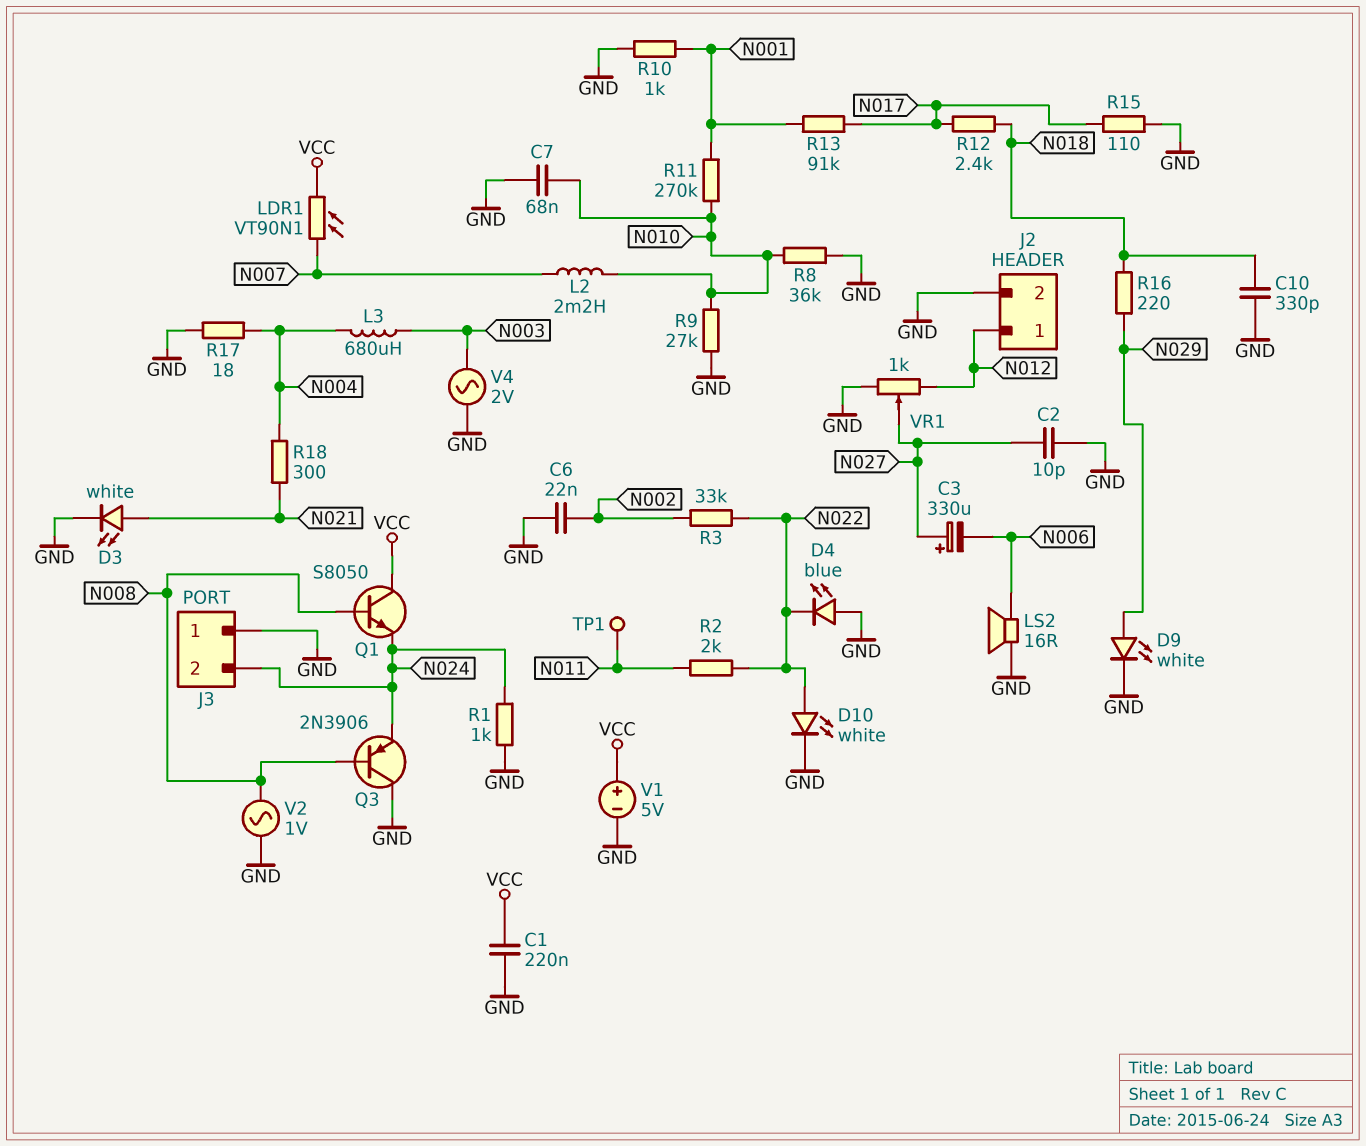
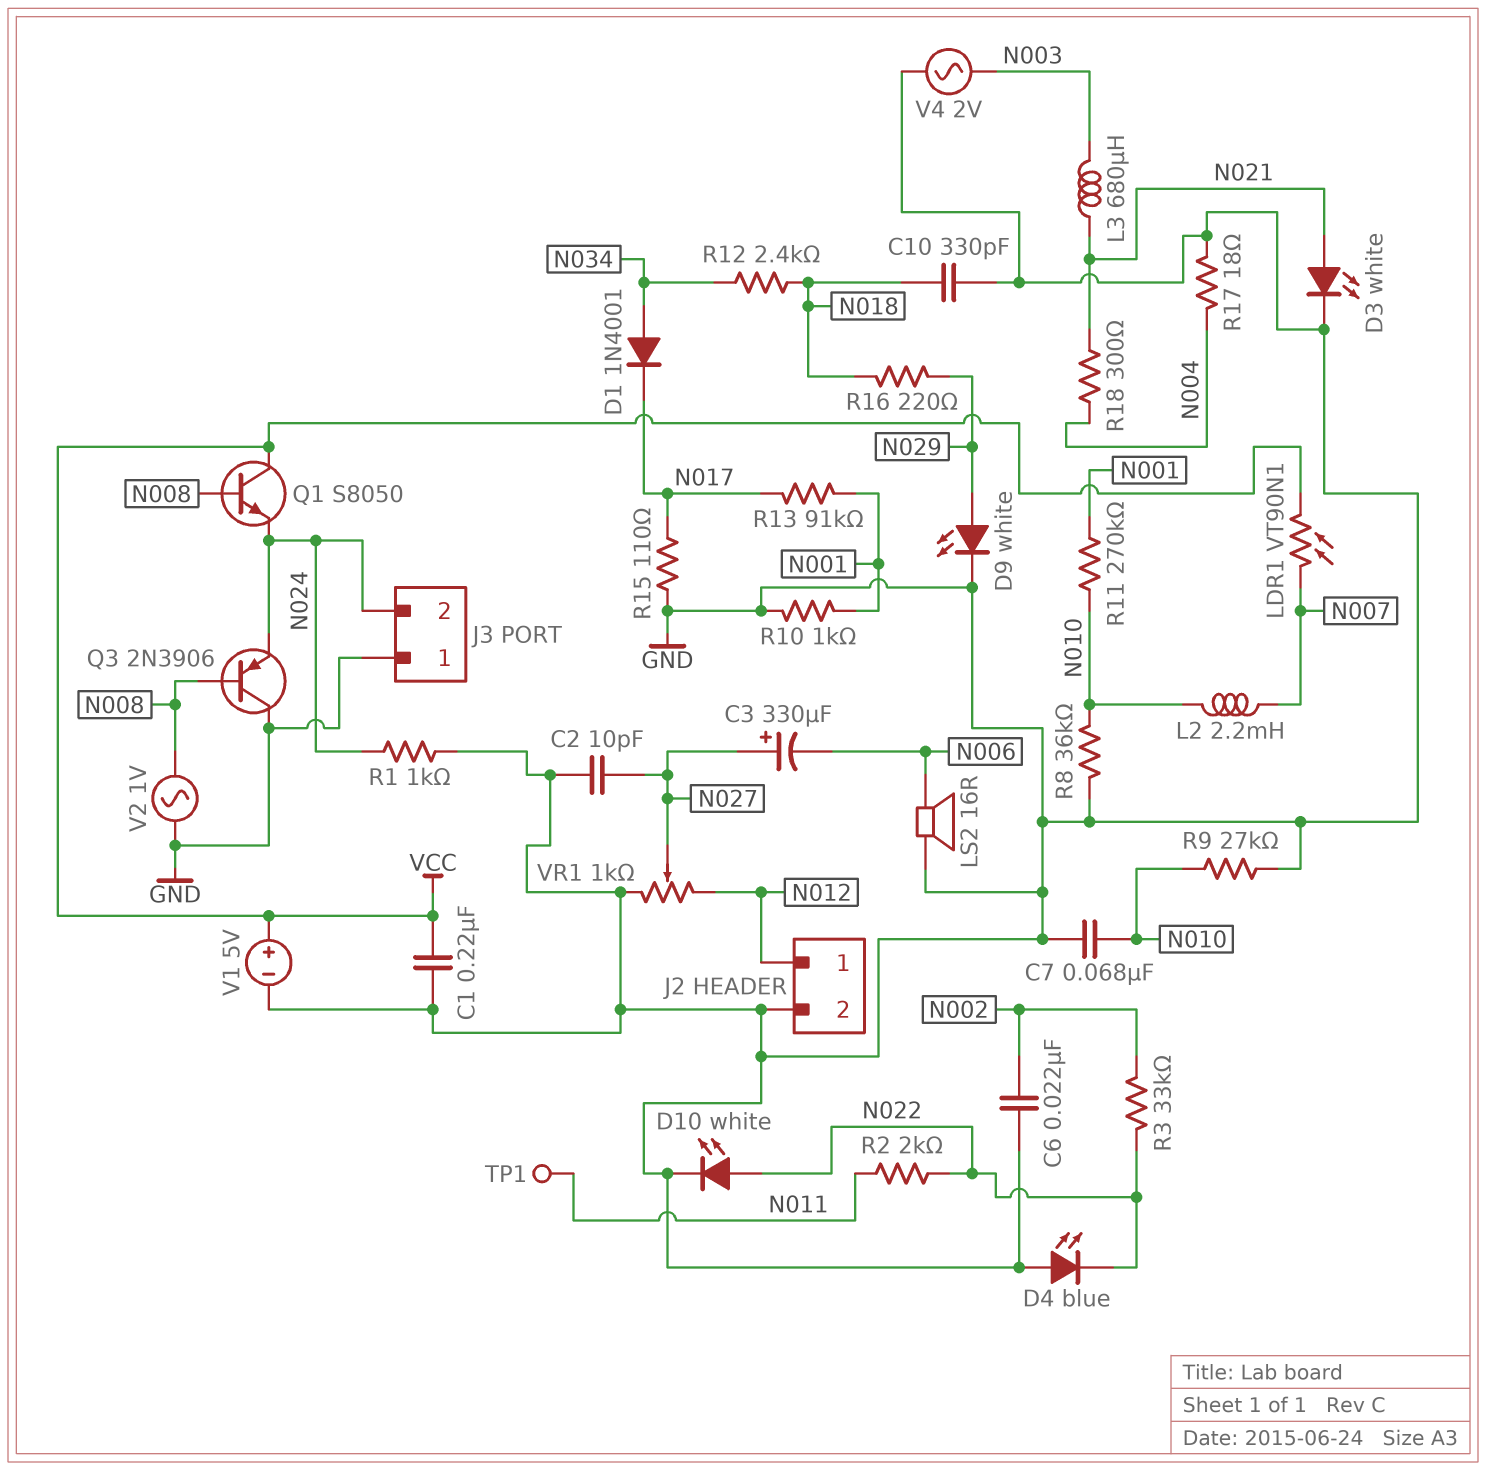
D1: none -> diode 1N4001 (A N034, K N017)
L3: 680uH (N003, N004) -> 680uH (N003, N021)
R12: 2.4k (N017, N018) -> 2.4k (N018, N034)

